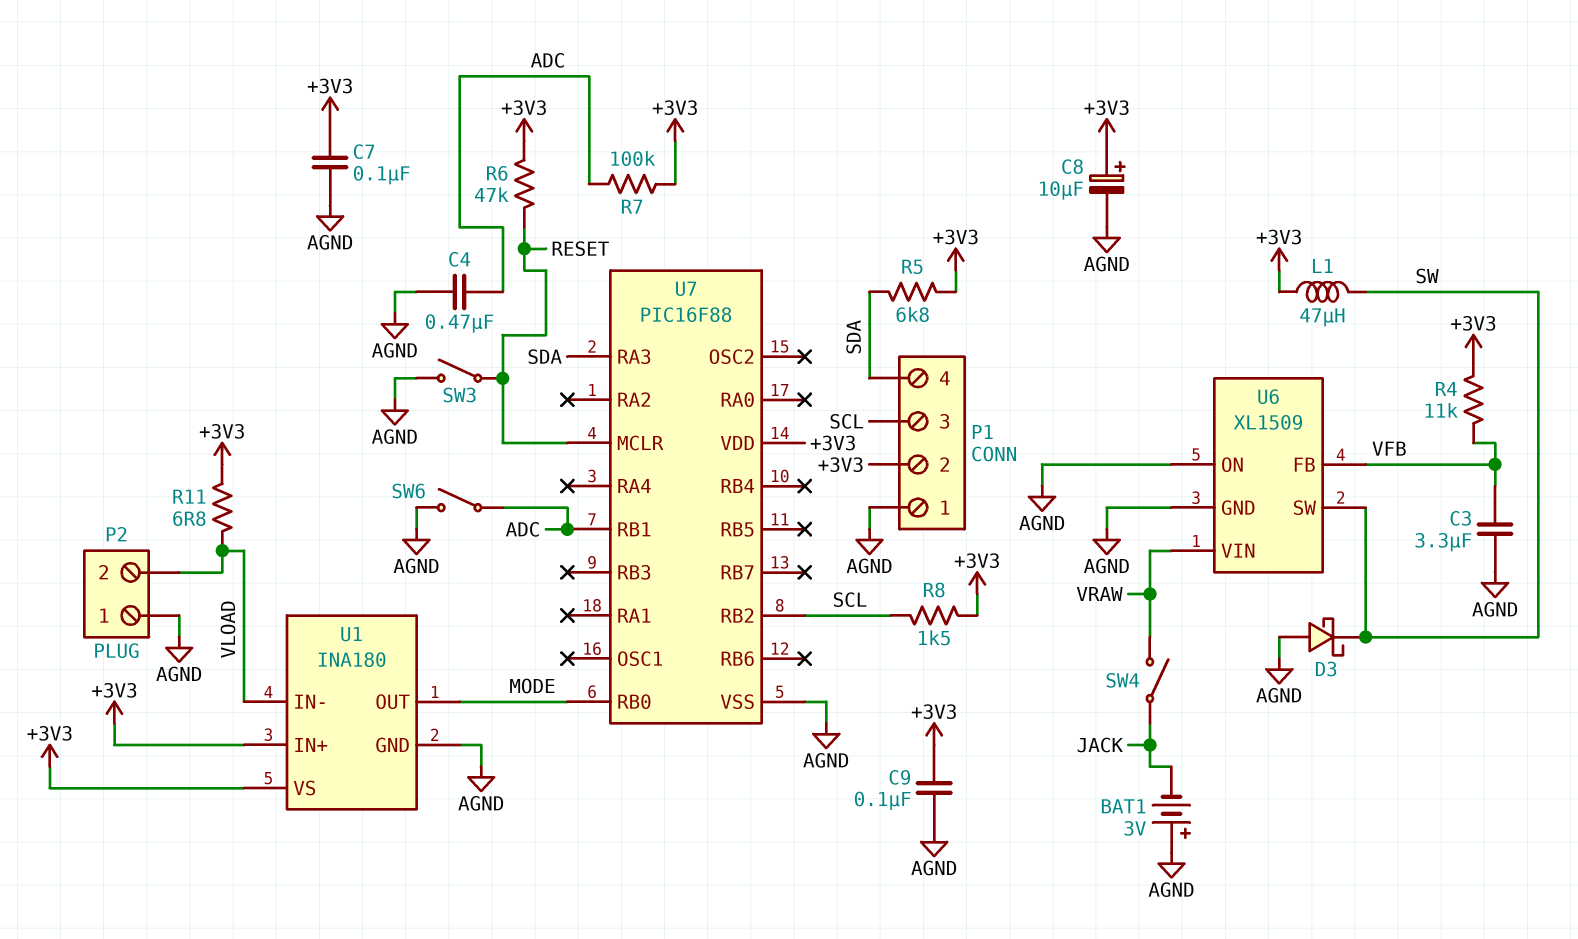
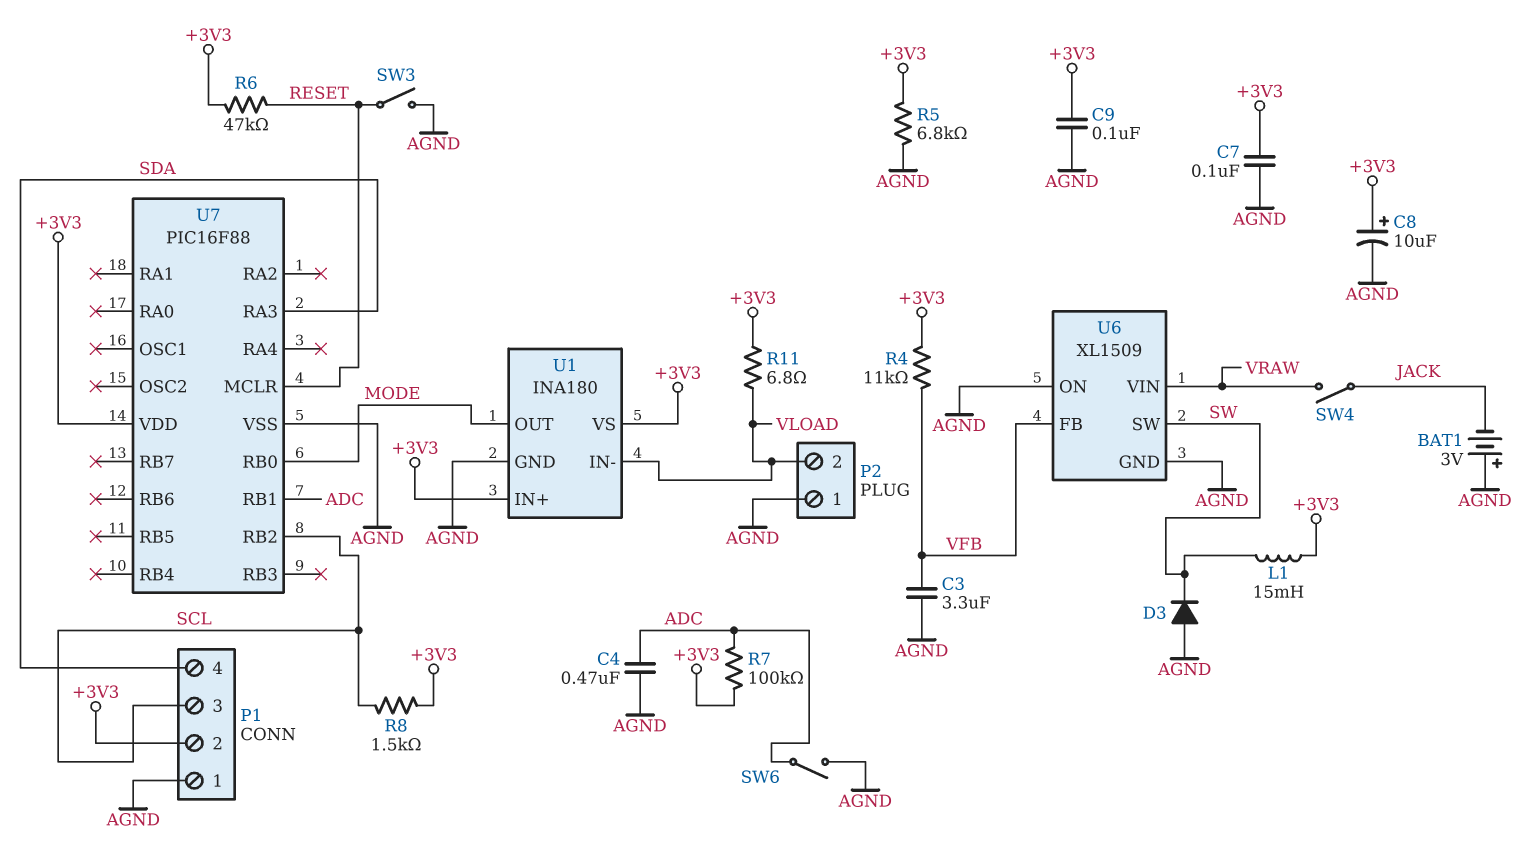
D3: schottky (A AGND, K SW) -> diode (A AGND, K SW)
L1: 47uH (+3V3, SW) -> 15mH (+3V3, SW)
R5: 6.8k (+3V3, SDA) -> 6.8k (+3V3, AGND)

